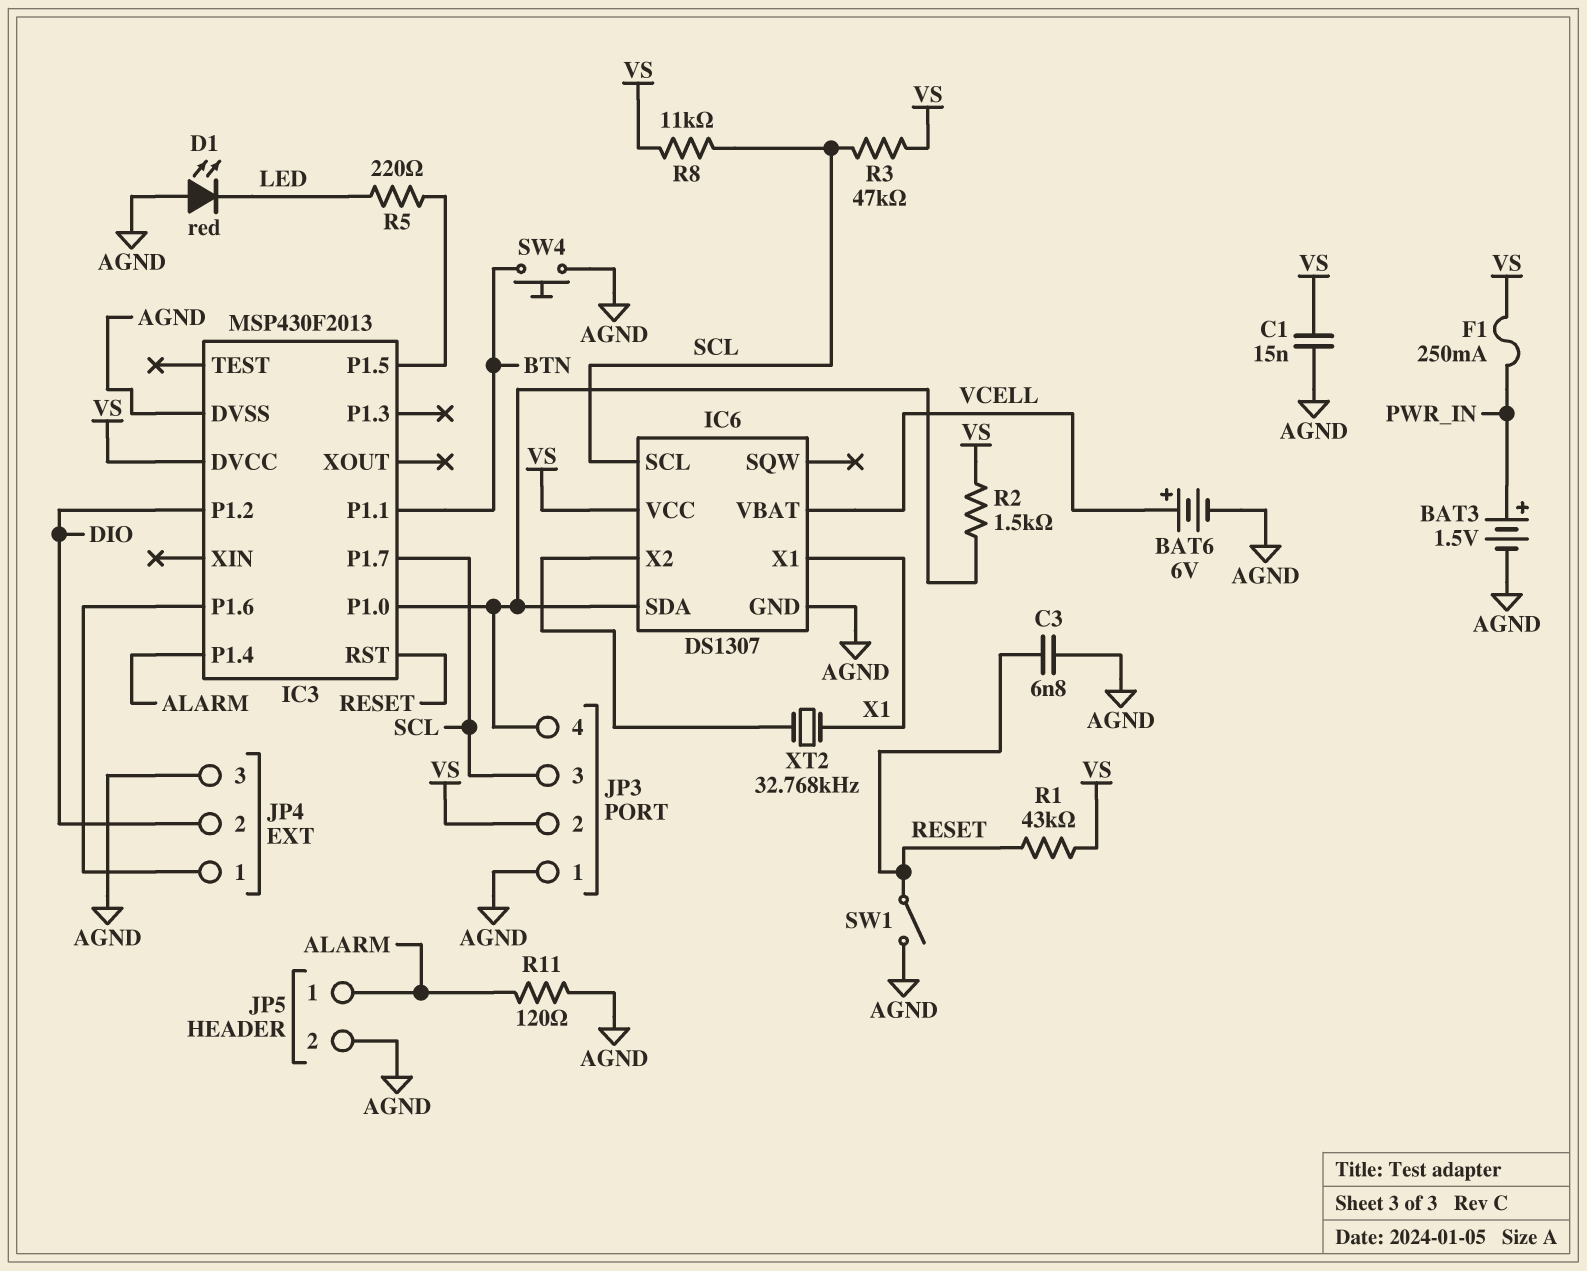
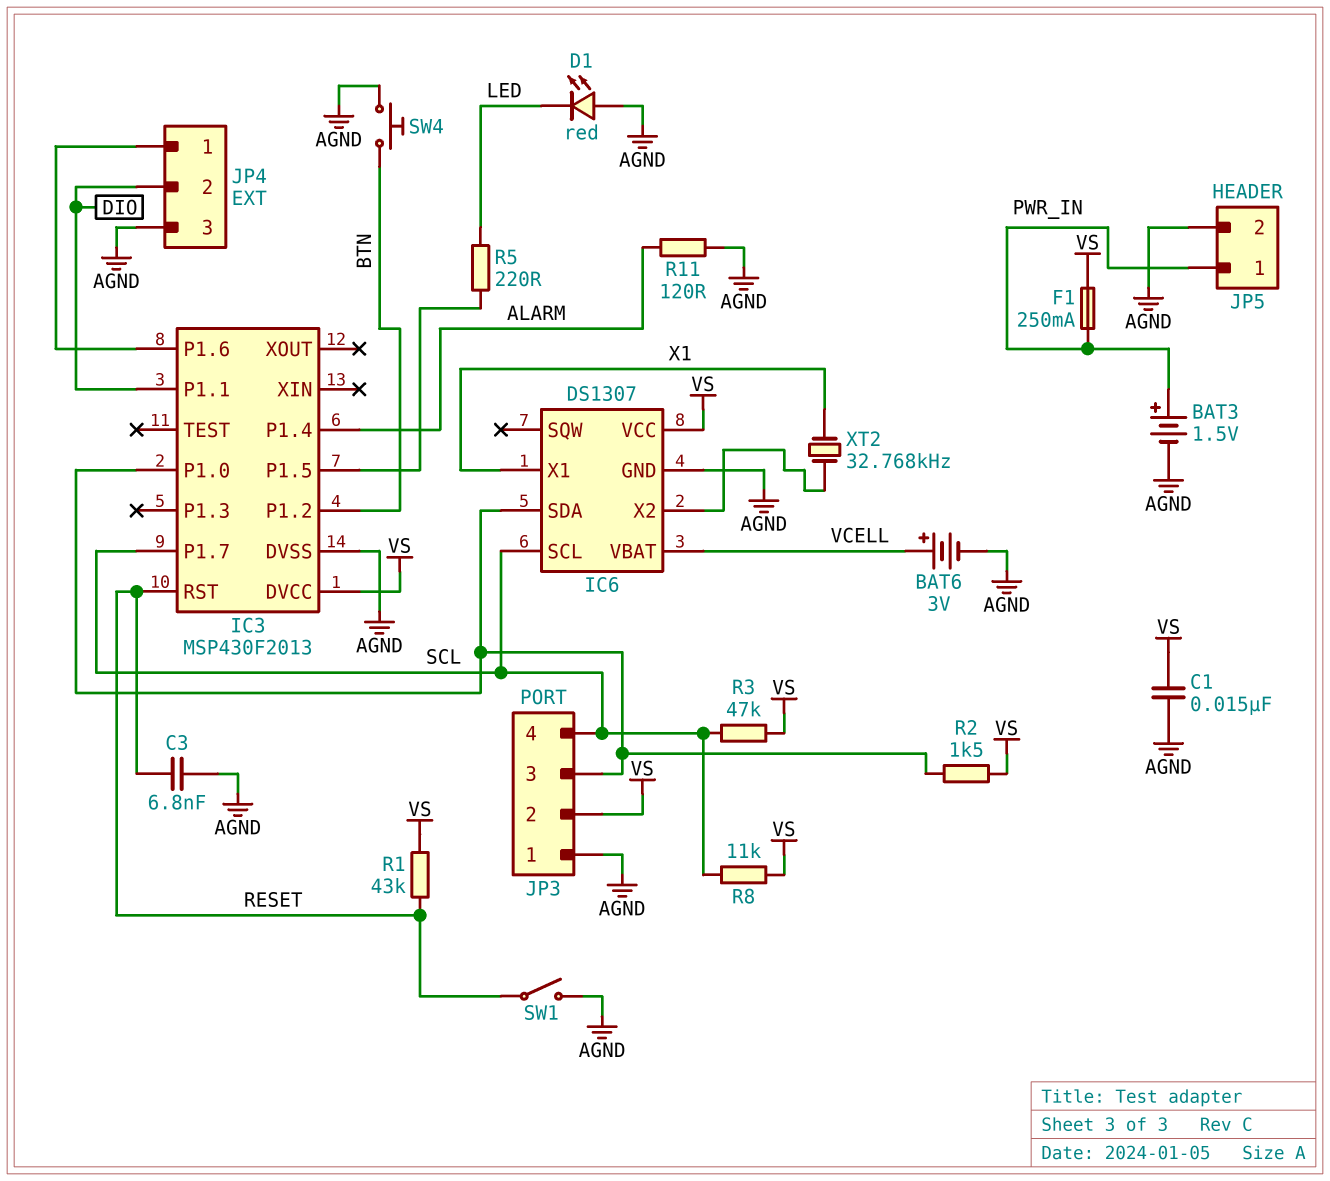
BAT6: 6V (plus VCELL, minus AGND) -> 3V (plus VCELL, minus AGND)
IC3 pin P1.1: BTN -> DIO
IC3 pin P1.2: DIO -> BTN
JP3 pin 3: SCL -> IC3/P1.0
JP3 pin 4: IC3/P1.0 -> SCL
JP5 pin 1: ALARM -> PWR_IN

